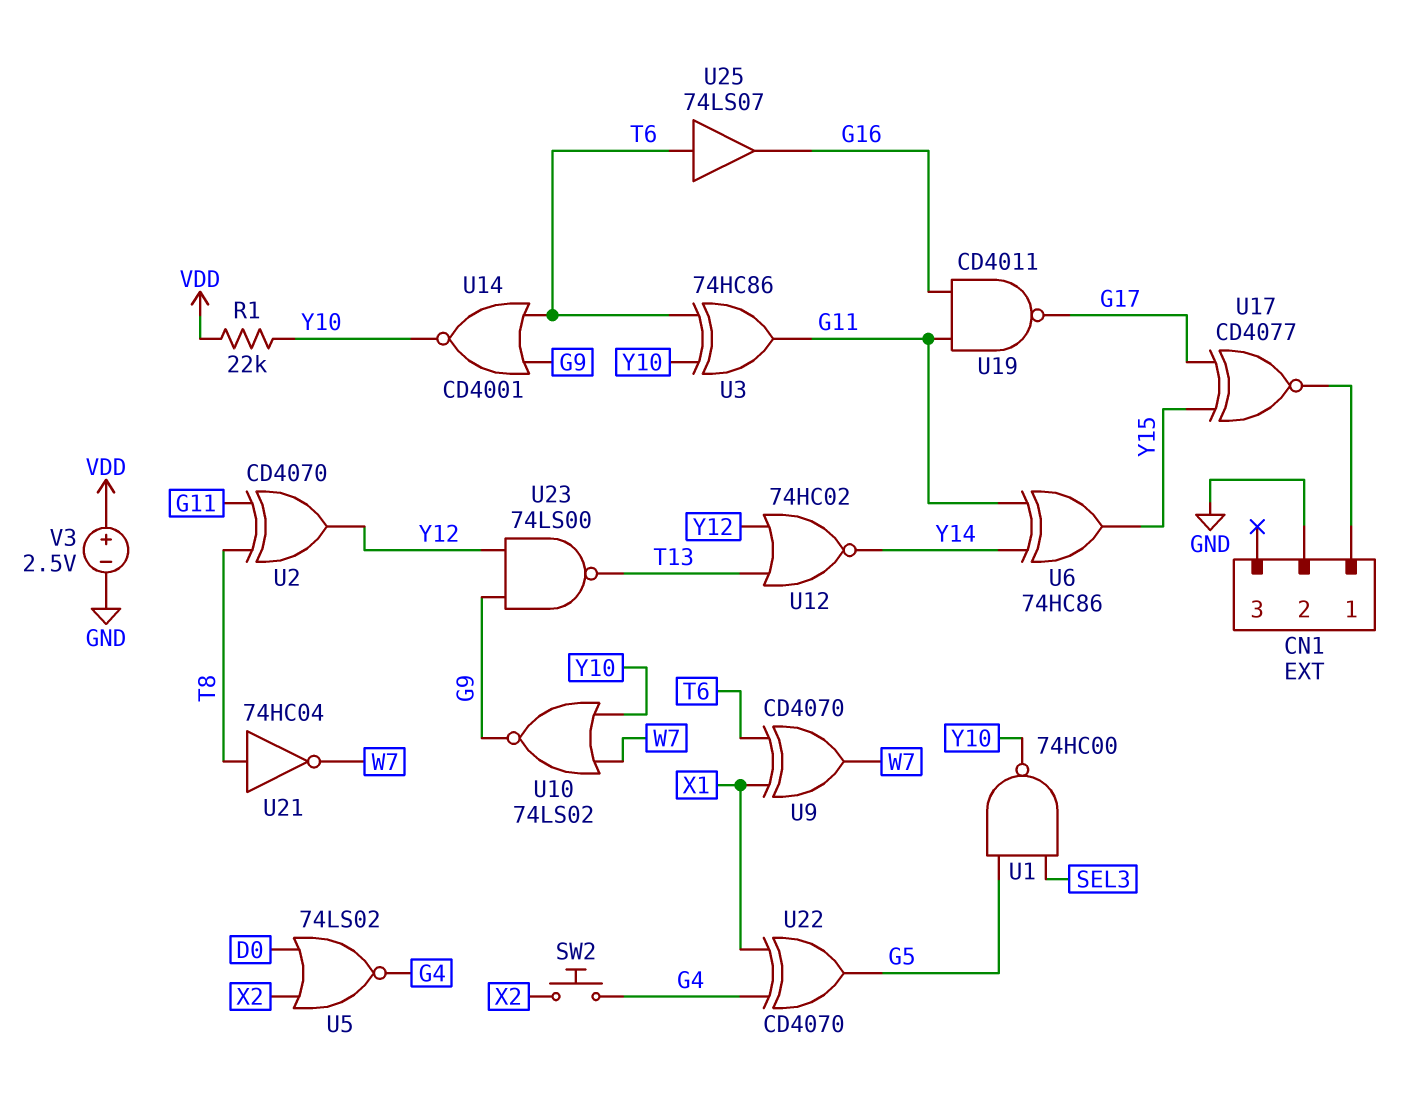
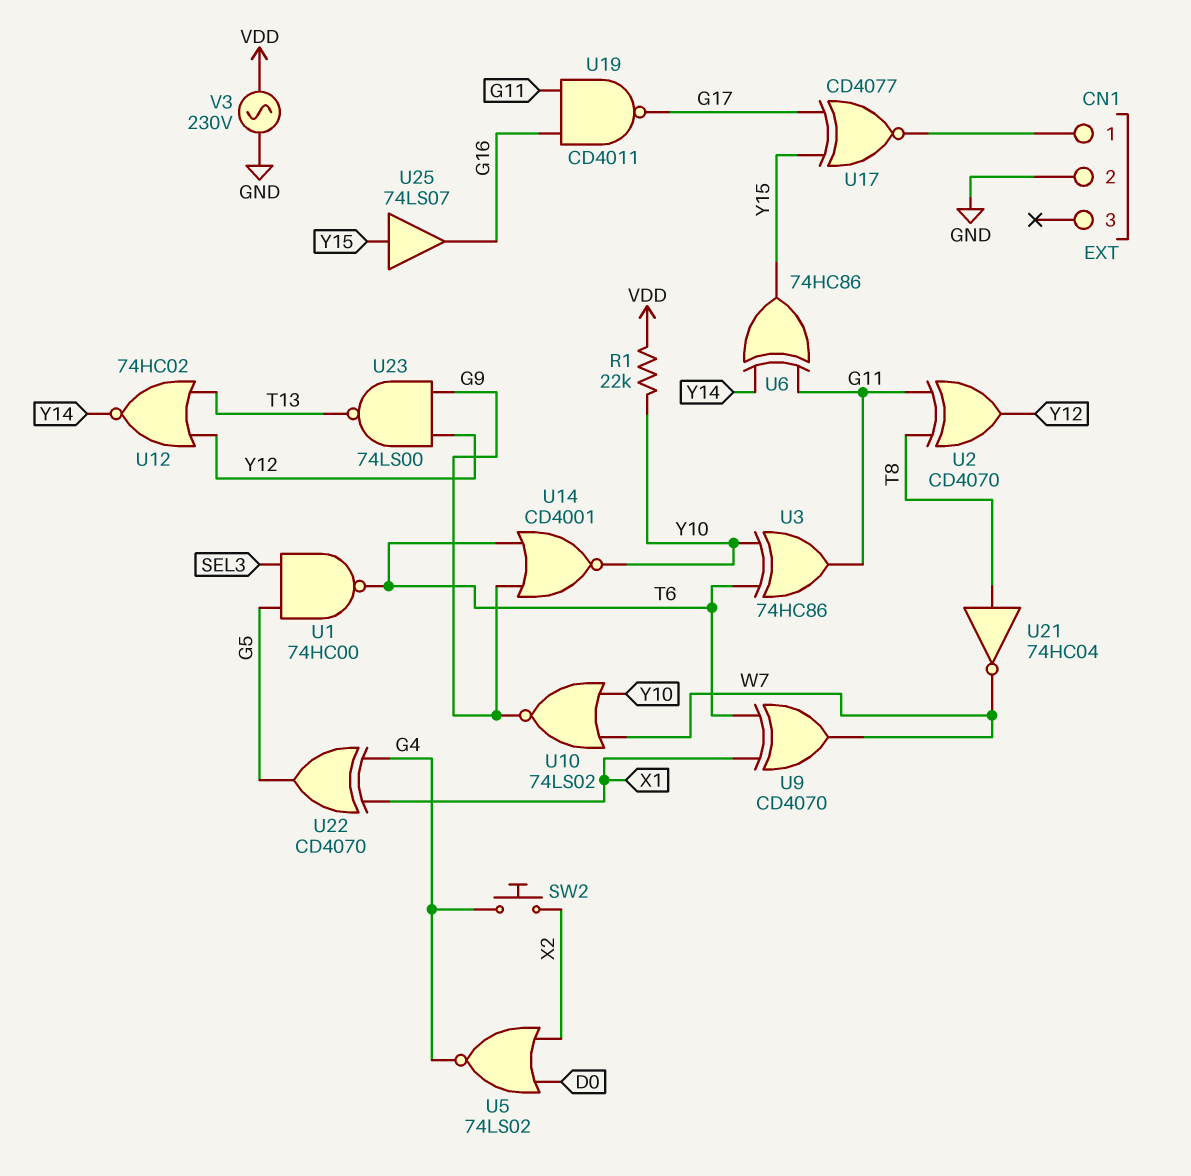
U1: NAND 74HC00 (in G5, in SEL3, out Y10) -> NAND 74HC00 (in G5, in SEL3, out T6)
U25: buffer 74LS07 (in T6, out G16) -> buffer 74LS07 (in Y15, out G16)
V3: 2.5V (plus VDD, minus GND) -> AC 230V (GND, VDD)

